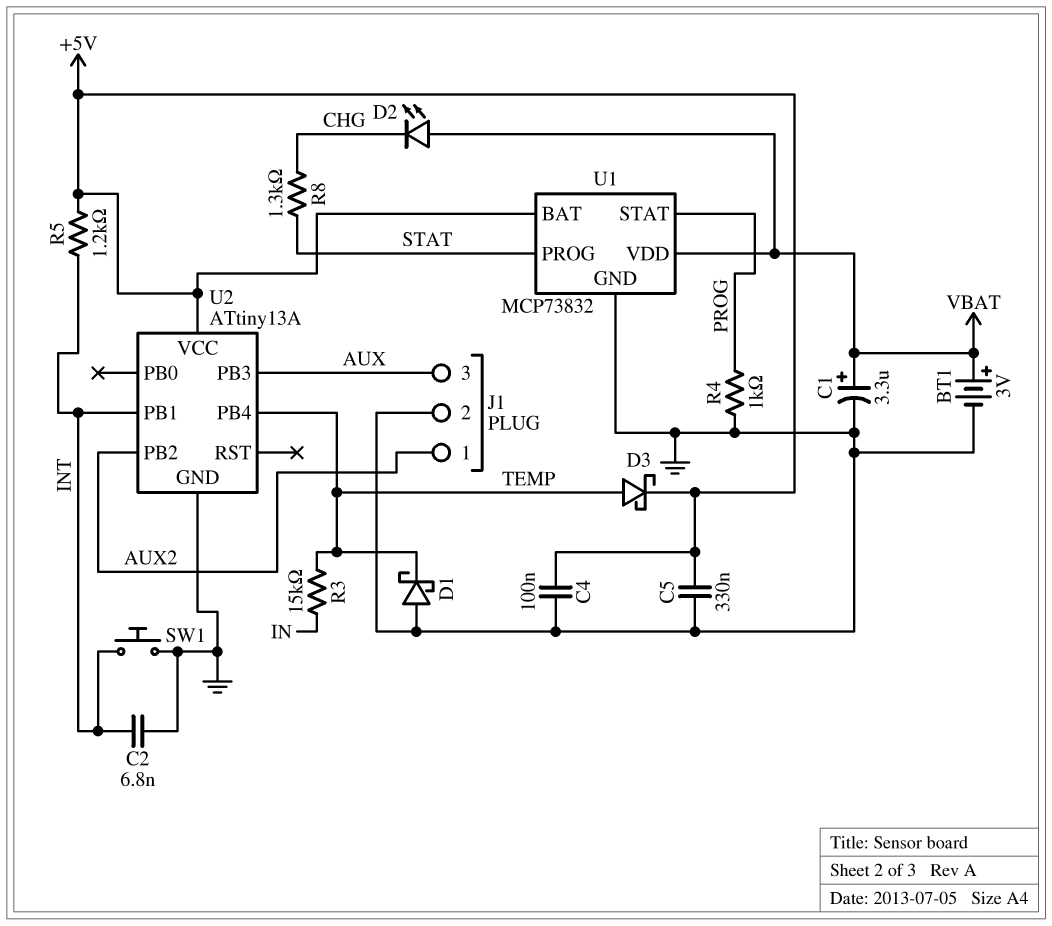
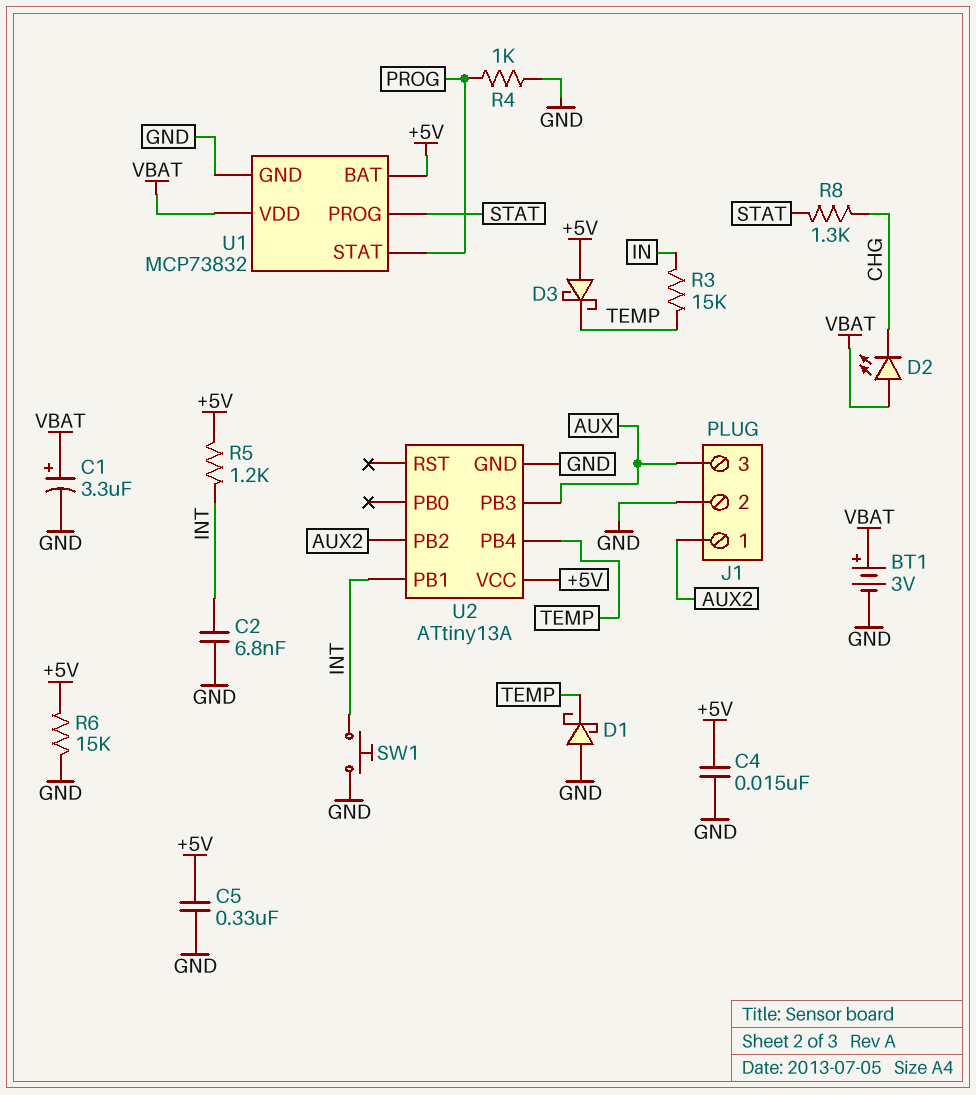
C4: 100nF (+5V, GND) -> 15nF (+5V, GND)
D3: schottky (A TEMP, K +5V) -> schottky (A +5V, K TEMP)
R6: none -> 15k (+5V, GND)

